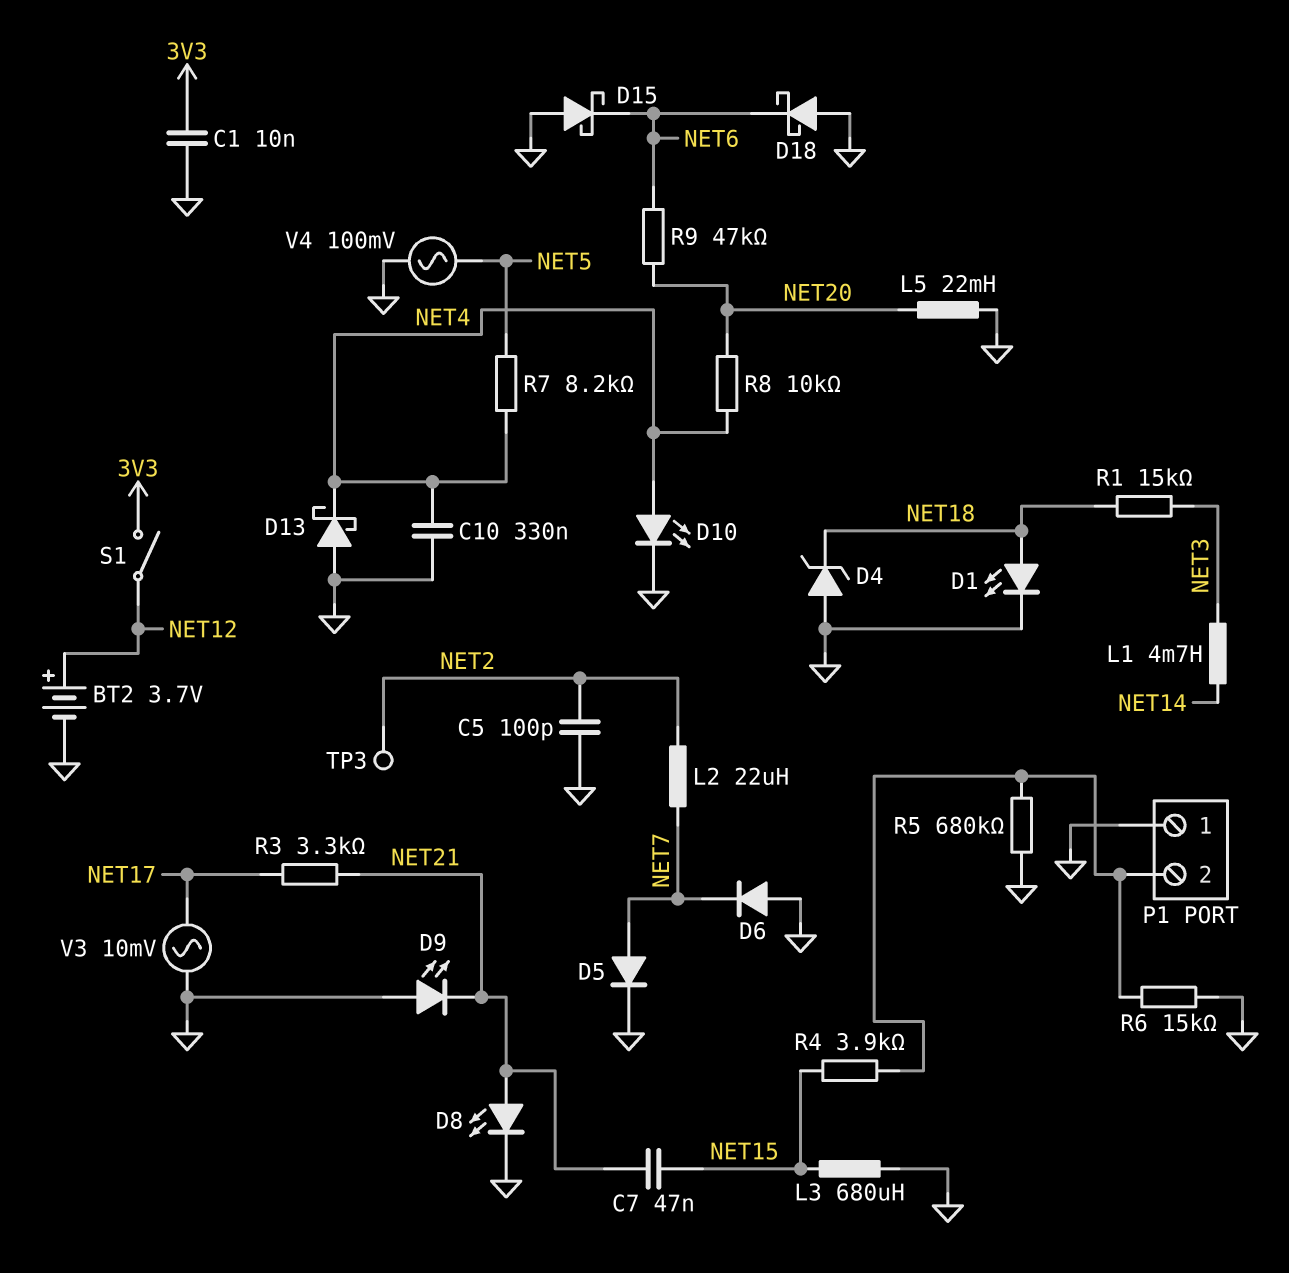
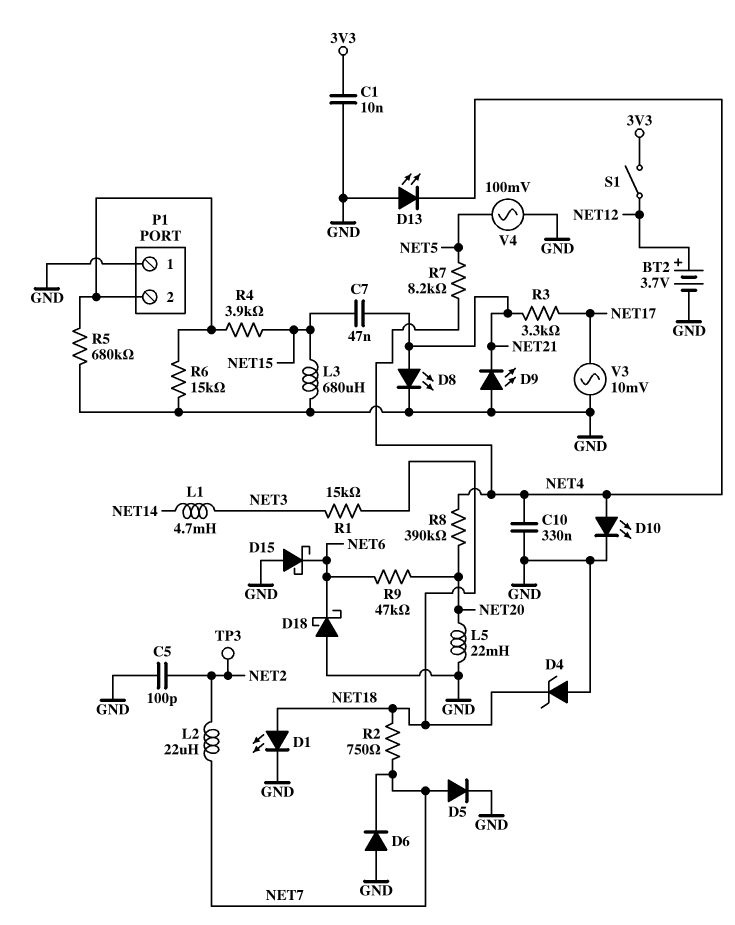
D13: schottky (A GND, K NET4) -> LED (A GND, K NET4)
R2: none -> 750 (NET7, NET18)
R8: 10k (NET4, NET20) -> 390k (NET4, NET20)

